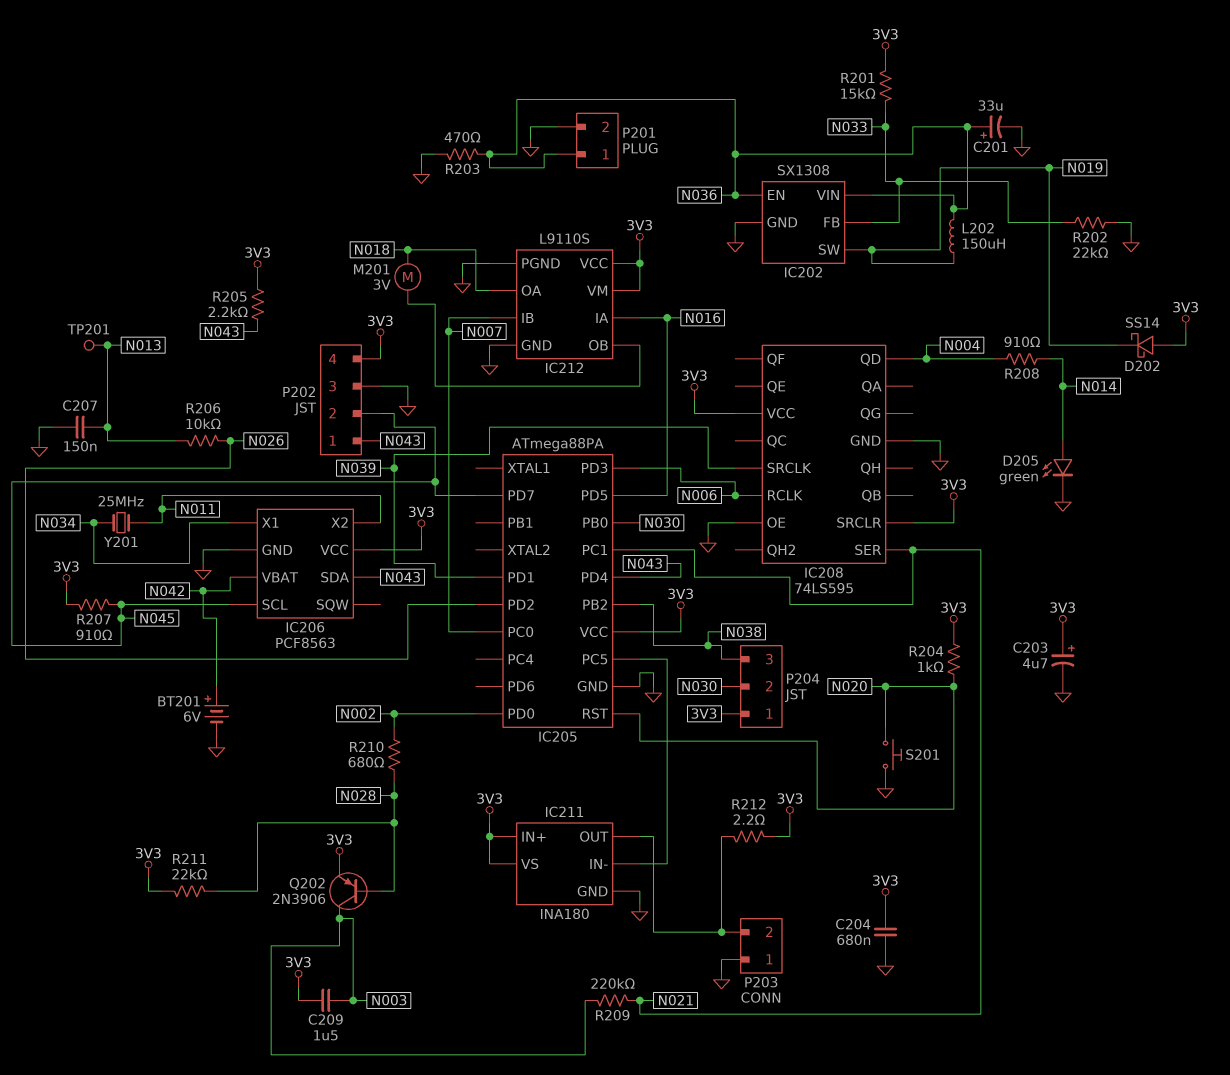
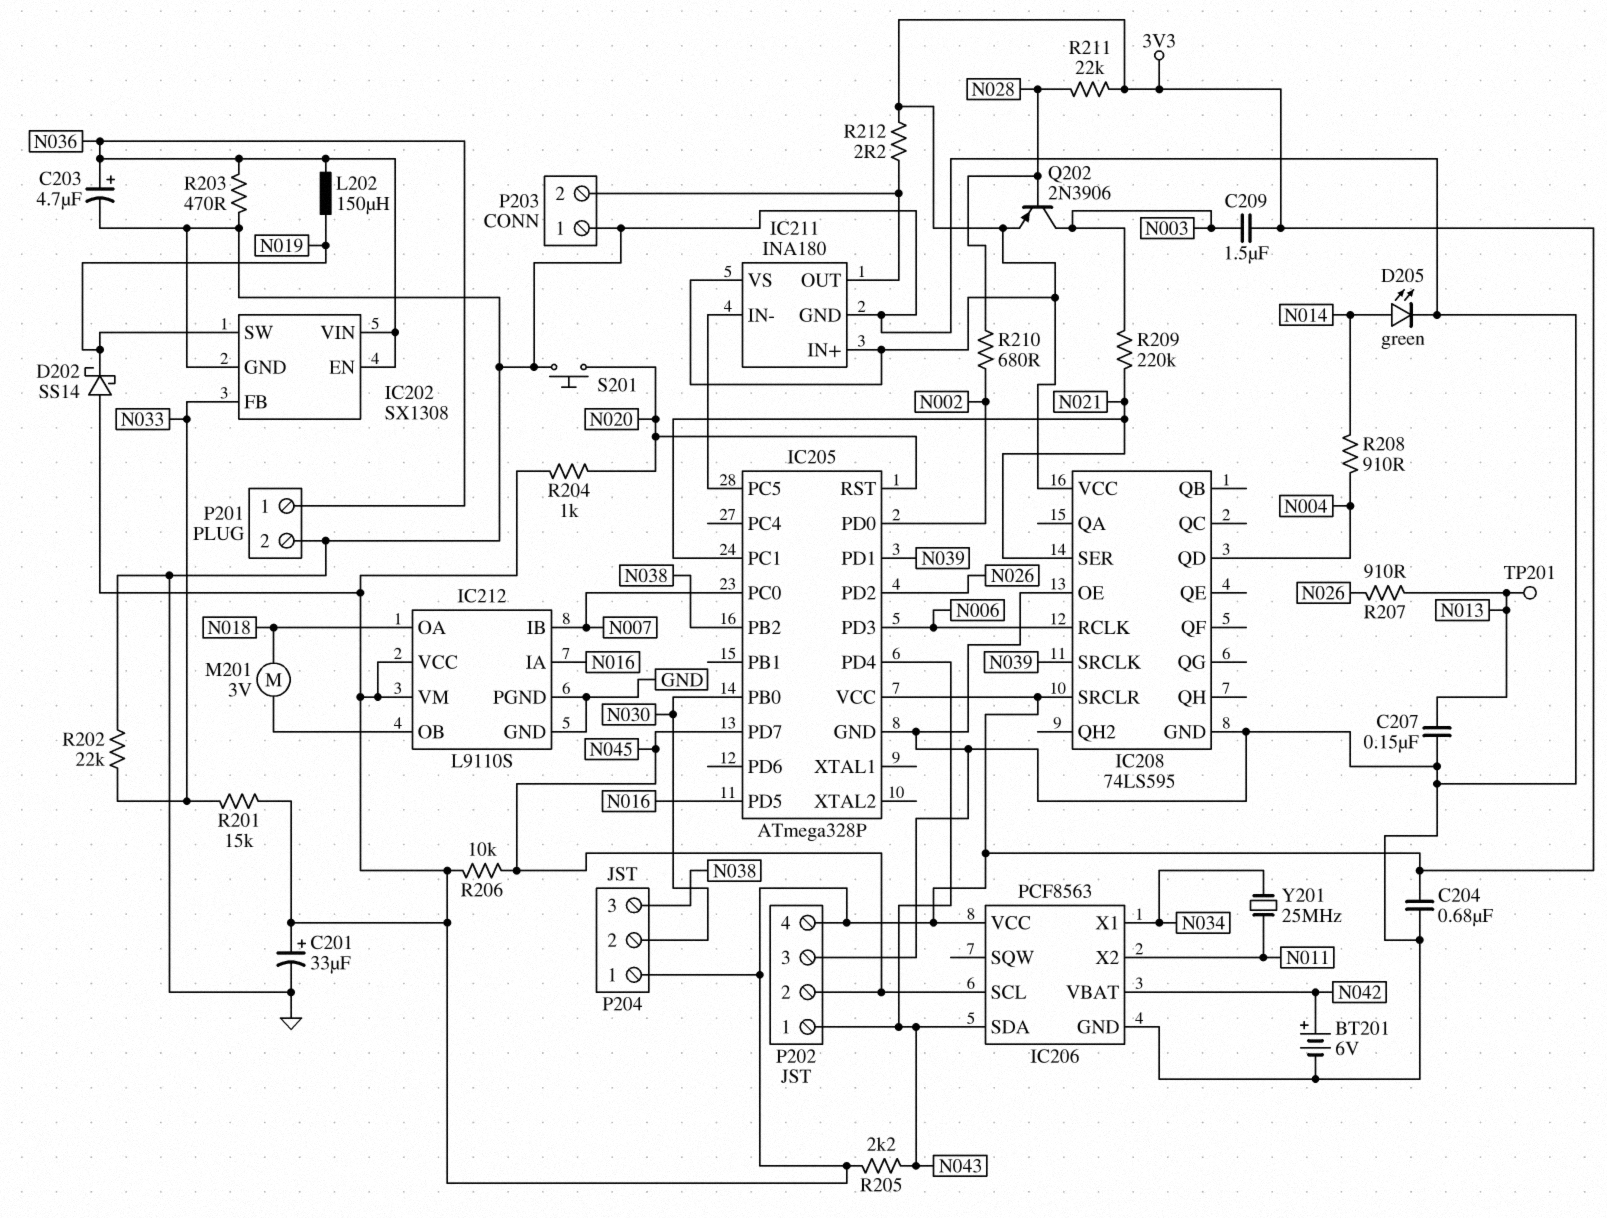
C201: 33uF (plus N036, minus GND) -> 33uF (plus 3V3, minus GND)
C203: 4.7uF (plus 3V3, minus GND) -> 4.7uF (plus N036, minus GND)
IC205: ATmega88PA -> ATmega328P
R206: 10k (N013, N026) -> 10k (3V3, N045)
R207: 910 (3V3, N045) -> 910 (N013, N026)

